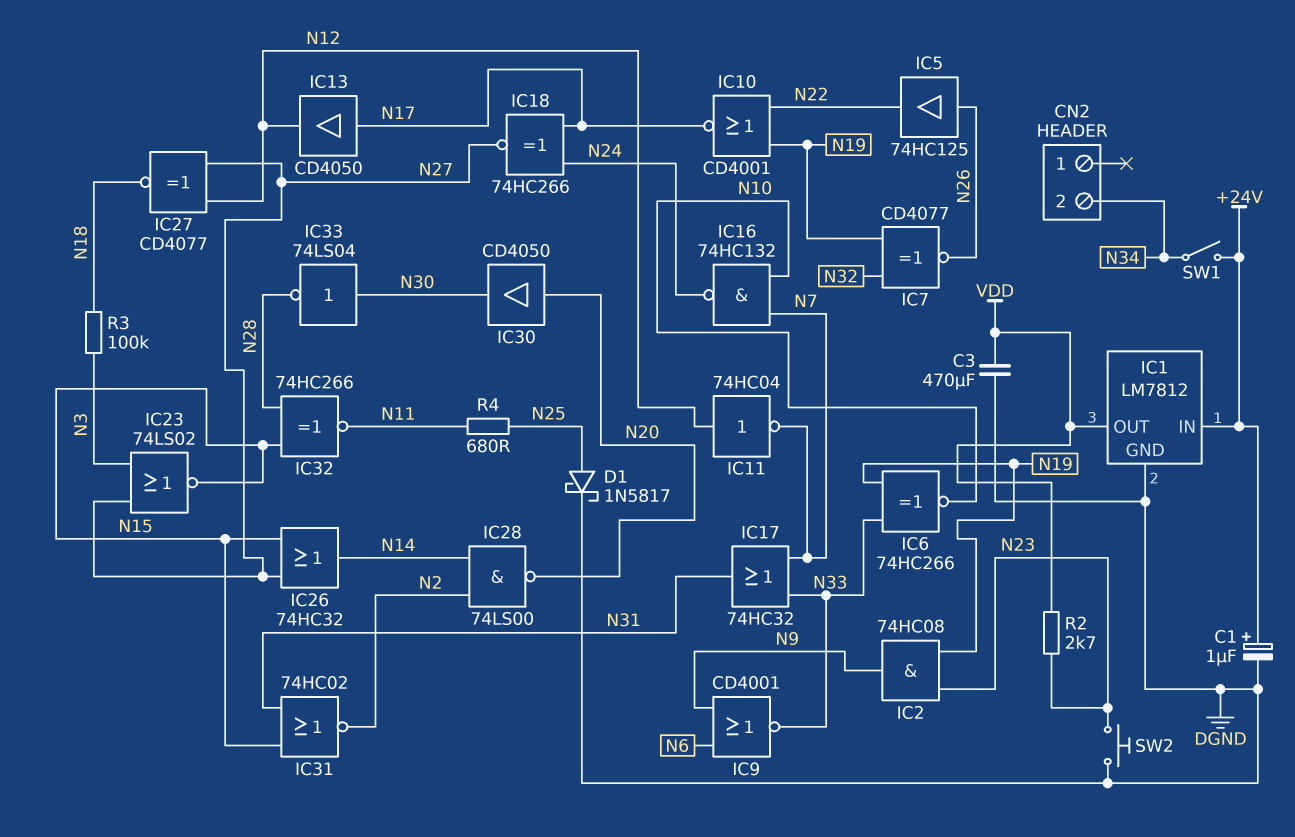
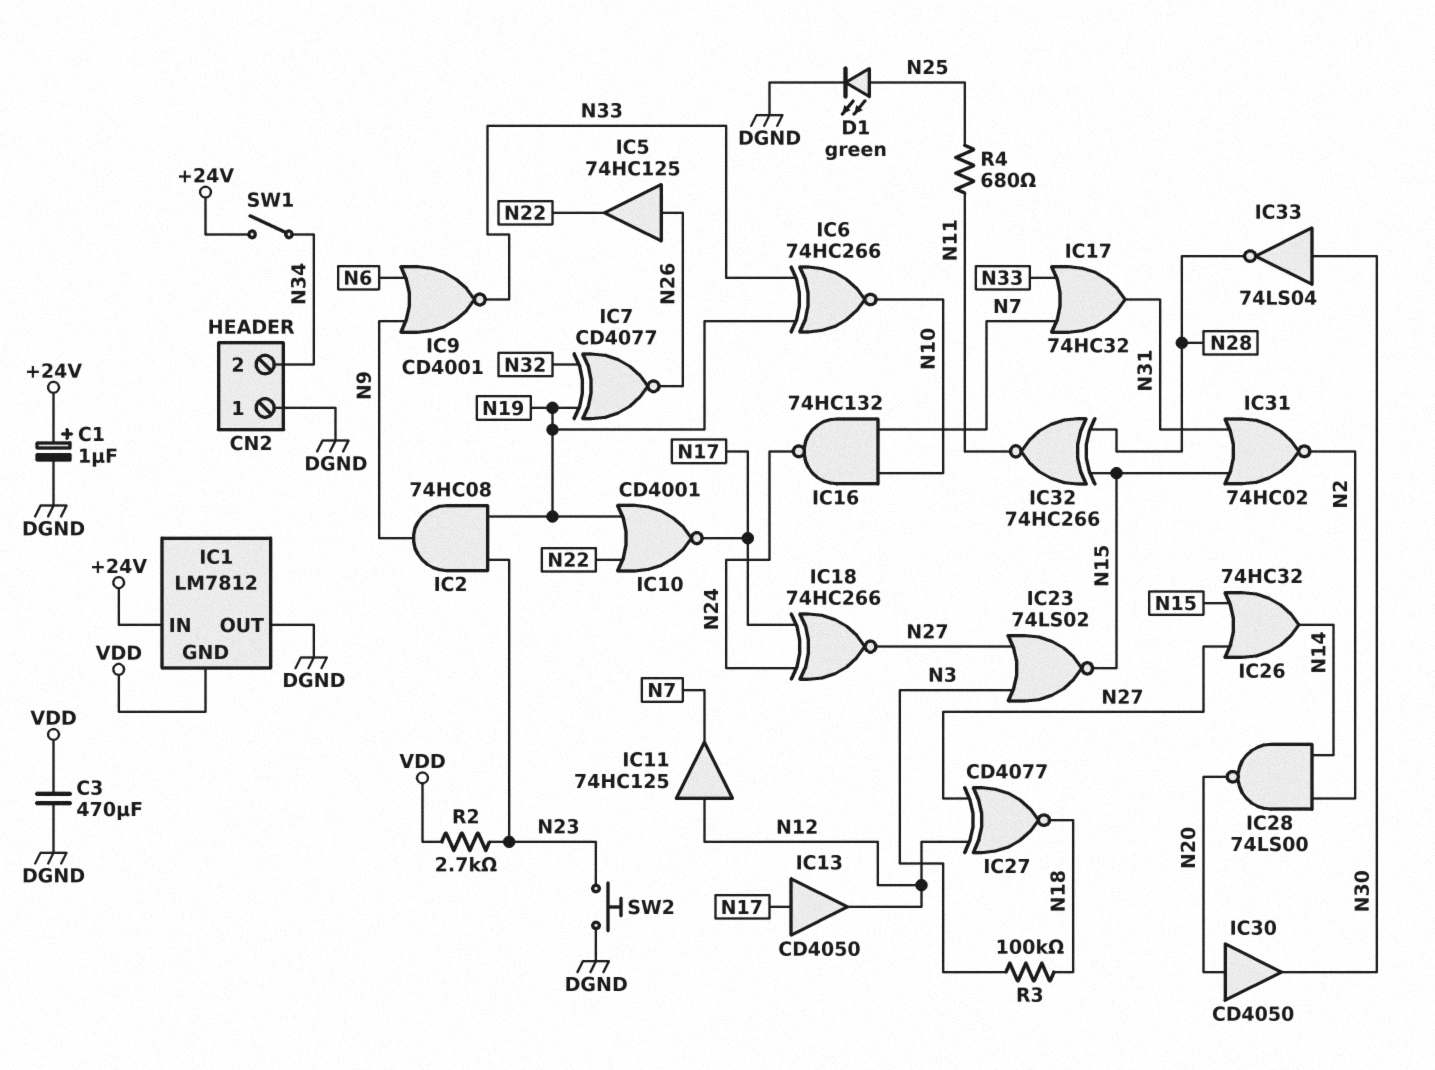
CN2 pin 1: none -> DGND
D1: schottky 1N5817 (A N25, K DGND) -> LED green (A N25, K DGND)
IC1 pin GND: DGND -> VDD
IC1 pin OUT: VDD -> DGND
IC11: NOT 74HC04 (in N12, out N7) -> buffer 74HC125 (in N12, out N7)

